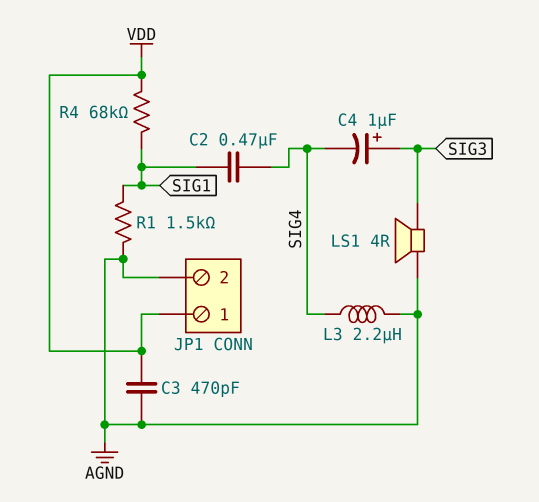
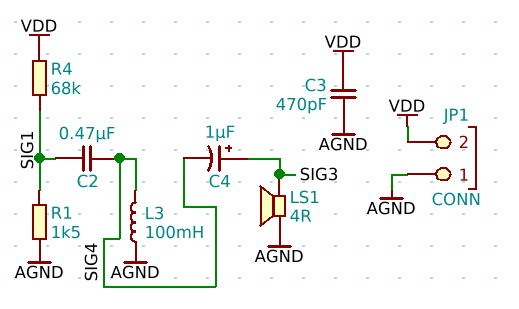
JP1 pin 1: VDD -> AGND
JP1 pin 2: AGND -> VDD
L3: 2.2uH (AGND, SIG4) -> 100mH (AGND, SIG4)

